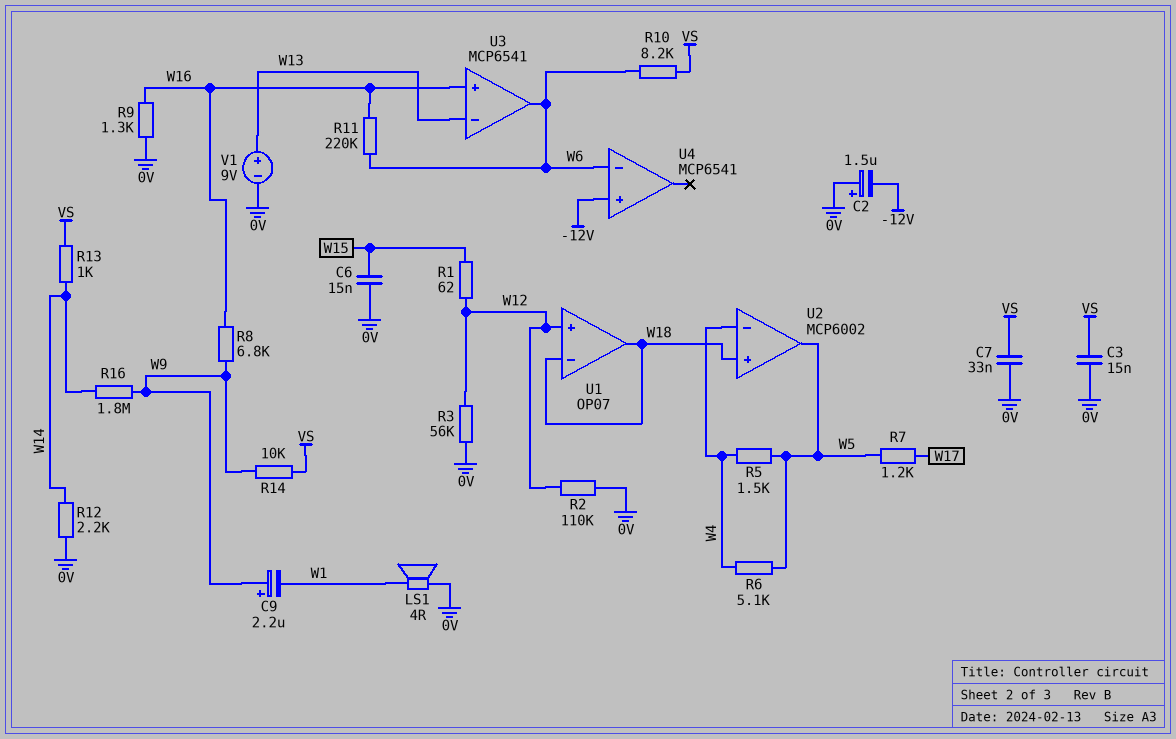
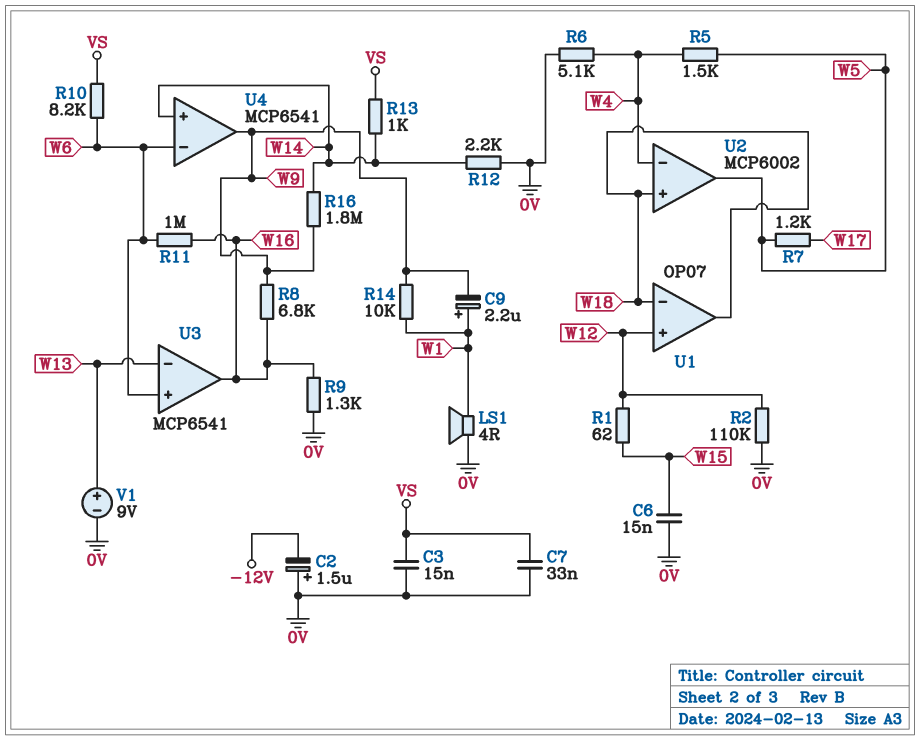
C9: 2.2uF (plus W9, minus W1) -> 2.2uF (plus W1, minus W9)
R3: 56k (0V, W12) -> none
R6: 5.1k (W4, W5) -> 5.1k (0V, W4)
R11: 220k (W6, W16) -> 1M (W6, W16)
R14: 10k (VS, W9) -> 10k (W1, W9)
U3 pin in+: W16 -> W6
U3 pin out: W6 -> W16
U4 pin in+: -12V -> W14
U4 pin out: none -> W9

